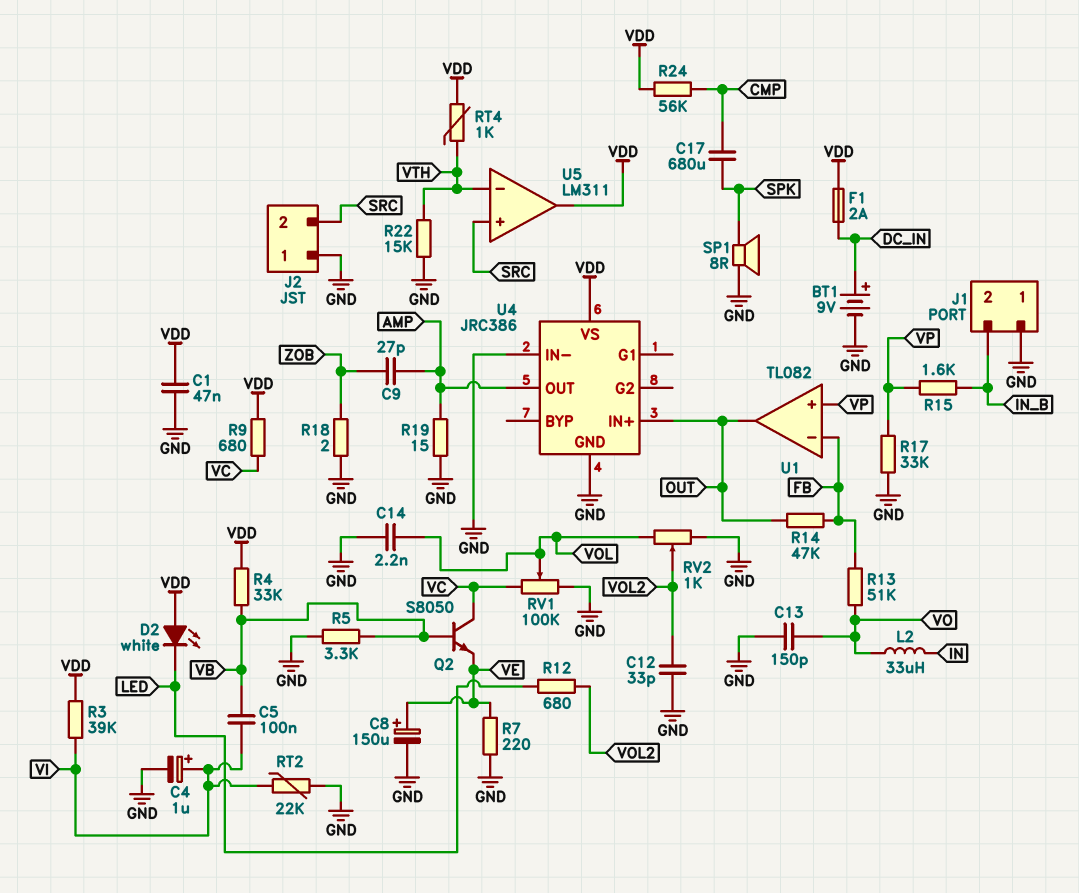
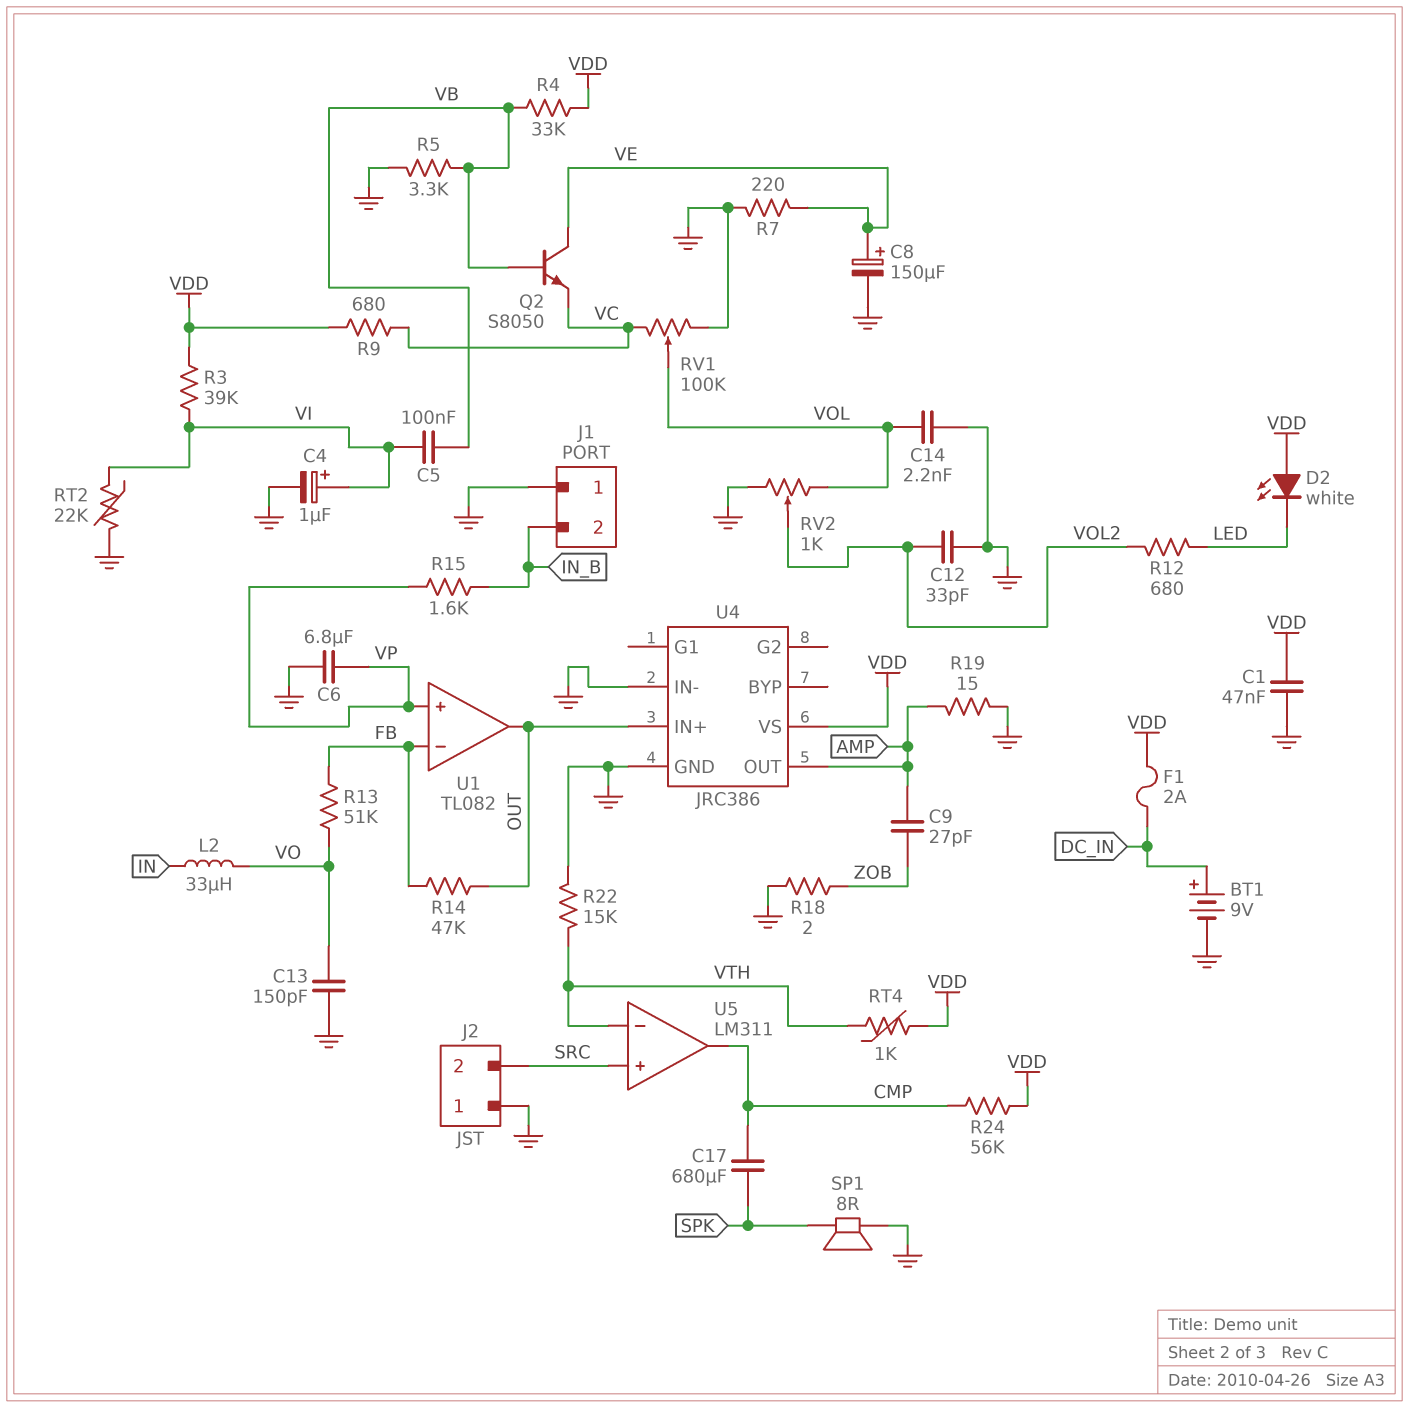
C6: none -> 6.8uF (GND, VP)
Q2: NPN S8050 (B VB, C VC, E VE) -> NPN S8050 (B VB, C VE, E VC)
R17: 33k (GND, VP) -> none
U5 pin out: VDD -> CMP

